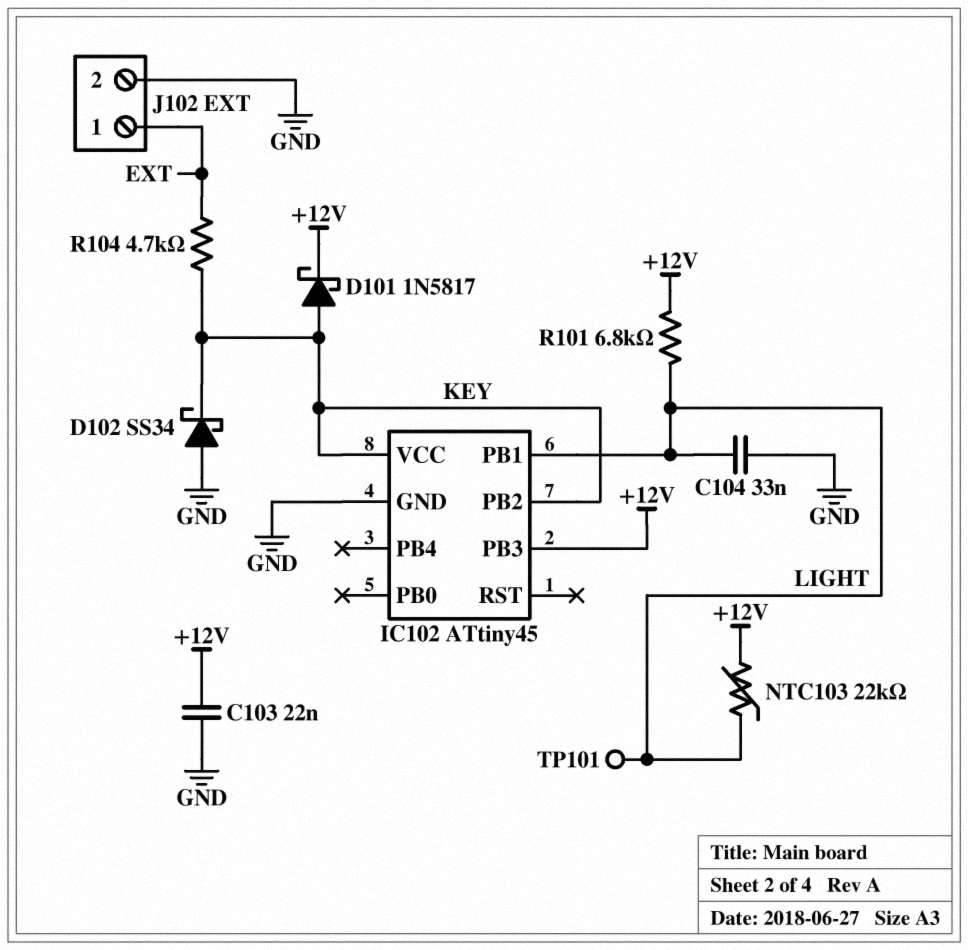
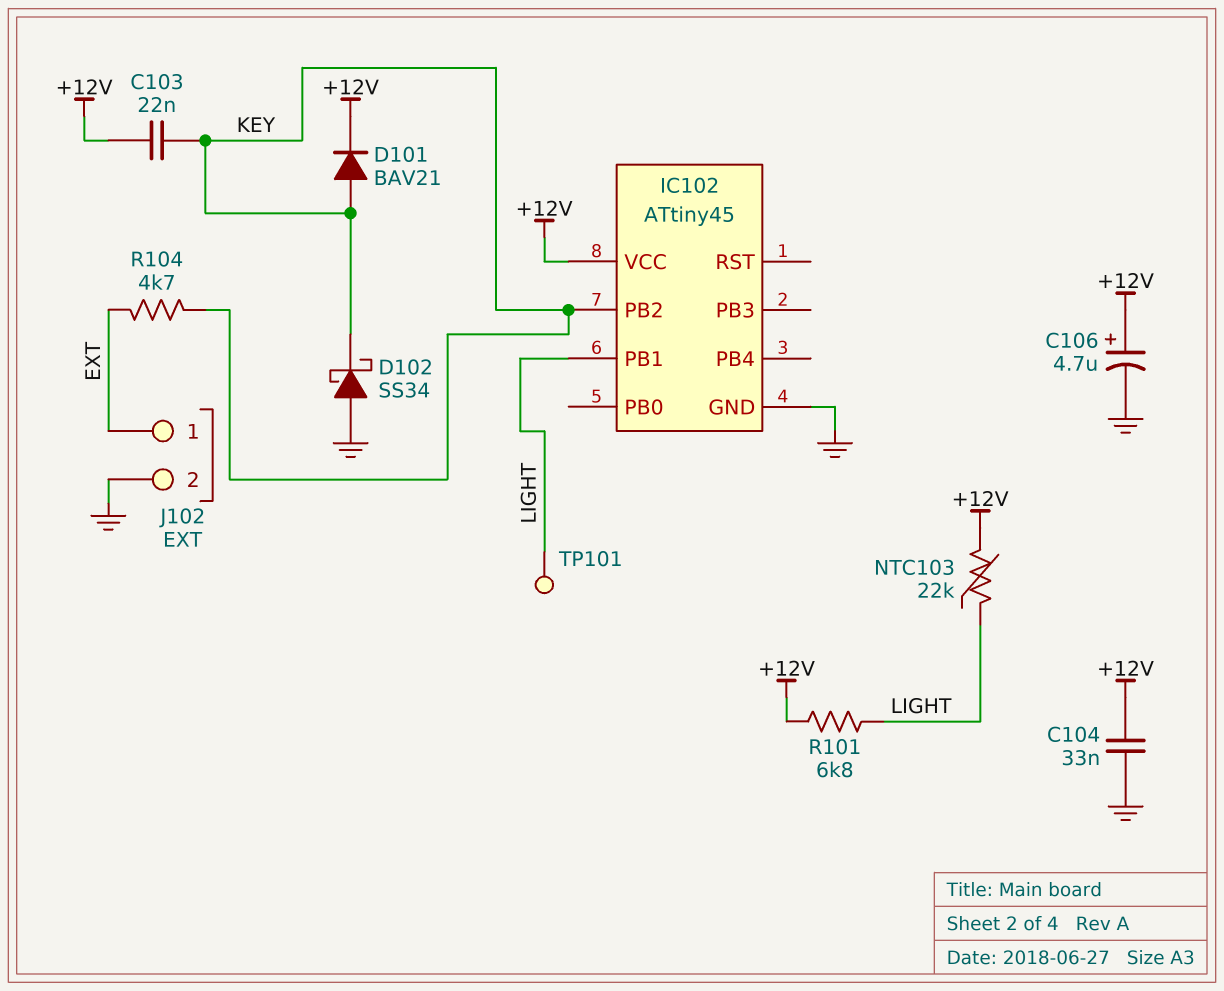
C103: 22nF (+12V, GND) -> 22nF (+12V, KEY)
C104: 33nF (GND, LIGHT) -> 33nF (+12V, GND)
C106: none -> 4.7uF (plus +12V, minus GND)
D101: schottky 1N5817 (A KEY, K +12V) -> diode BAV21 (A KEY, K +12V)
IC102 pin PB3: +12V -> none
IC102 pin VCC: KEY -> +12V

